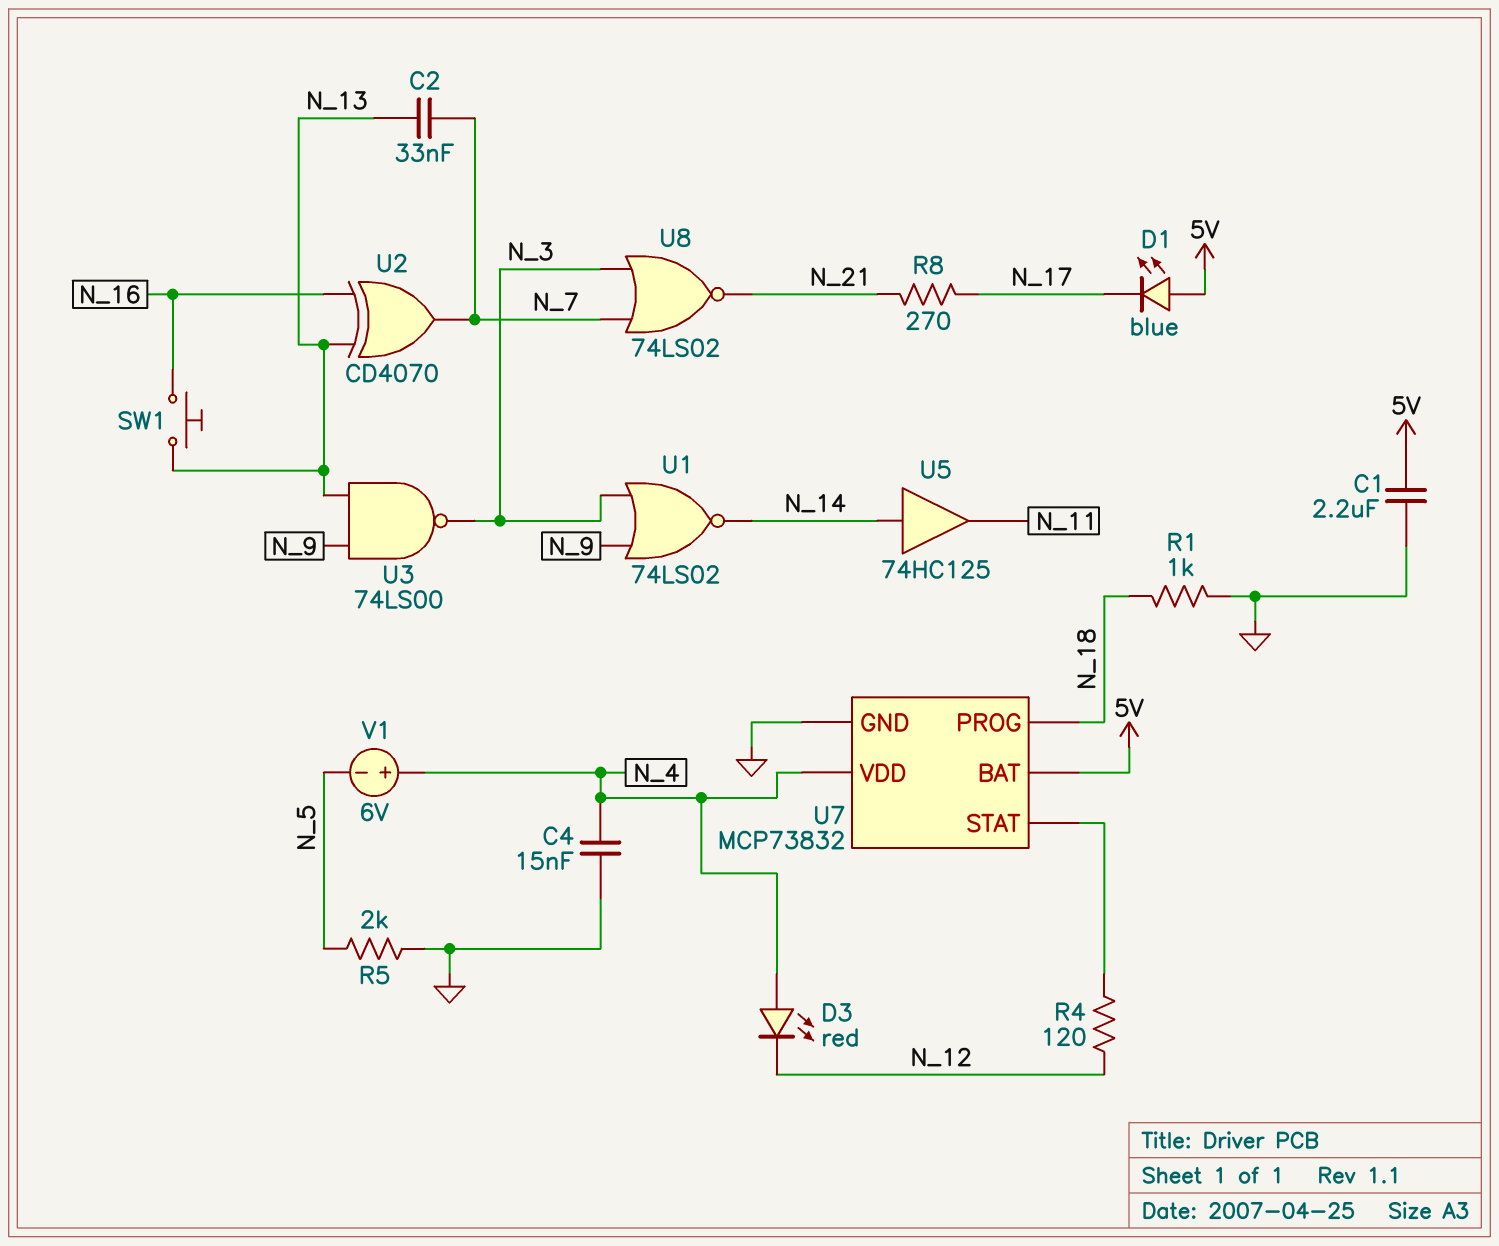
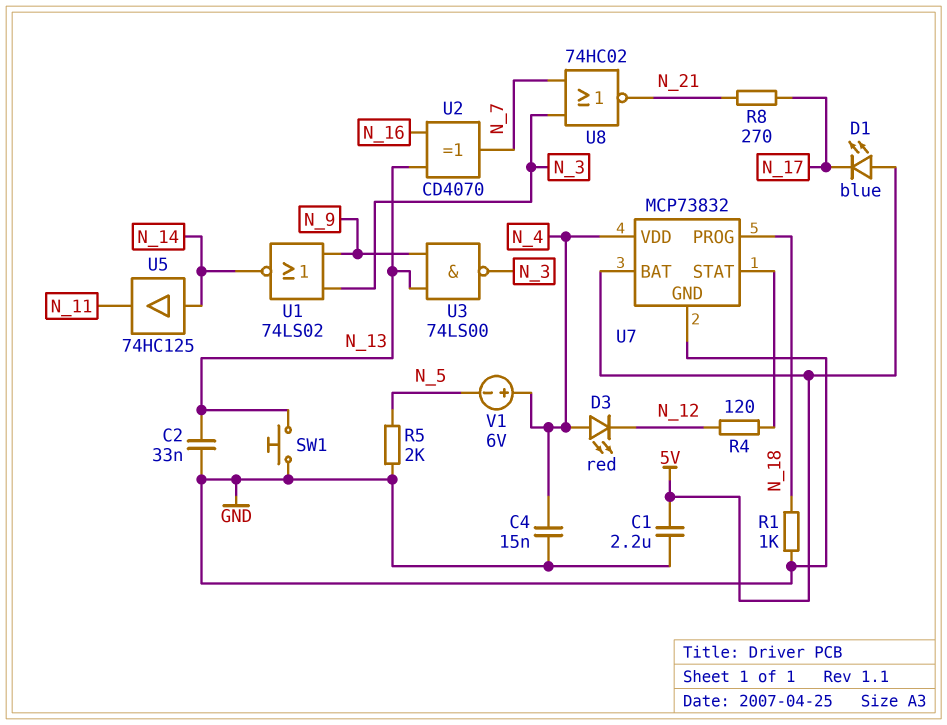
C2: 33nF (N_7, N_13) -> 33nF (GND, N_13)
SW1: button (N_13, N_16) -> button (GND, N_13)
U8: NOR 74LS02 (in N_3, in N_7, out N_21) -> NOR 74HC02 (in N_3, in N_7, out N_21)

